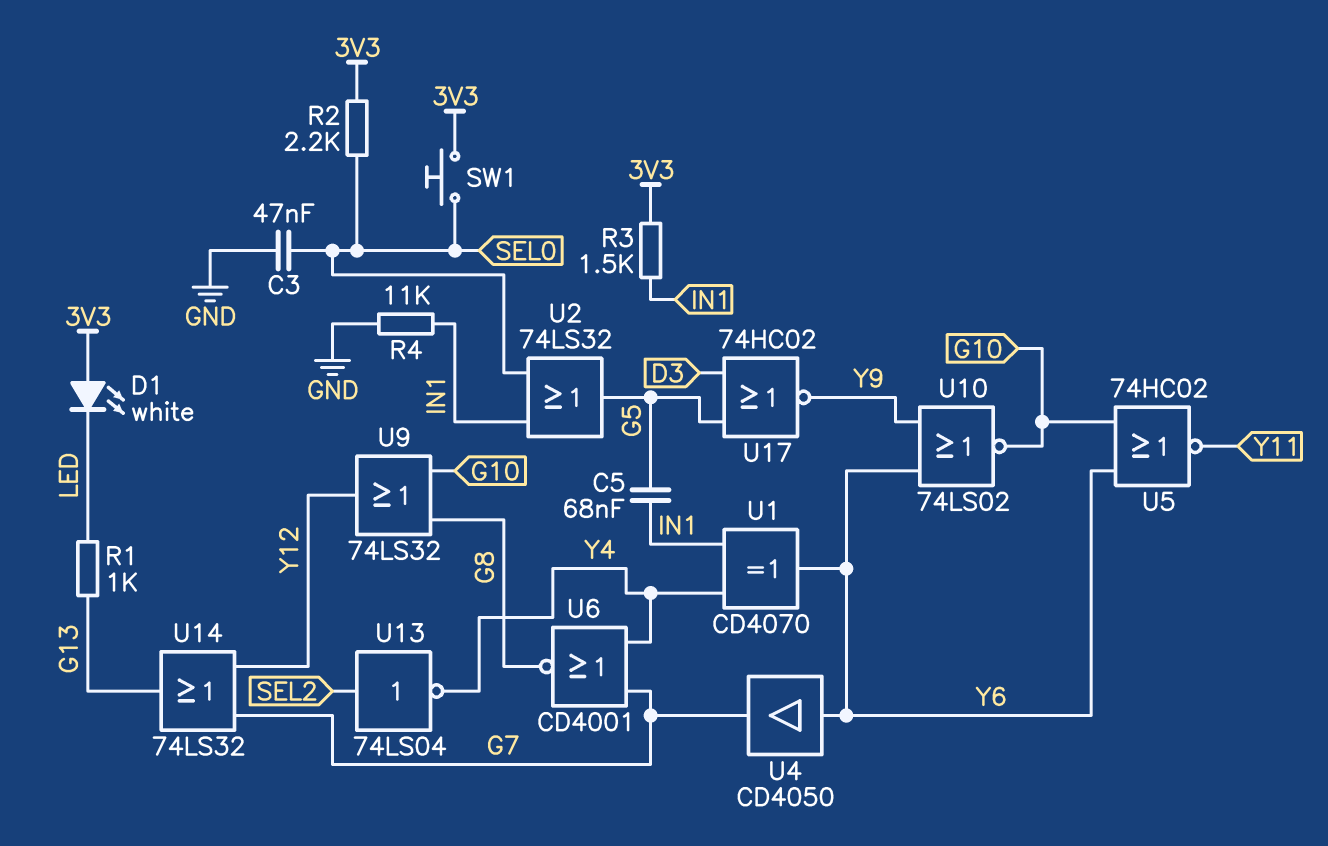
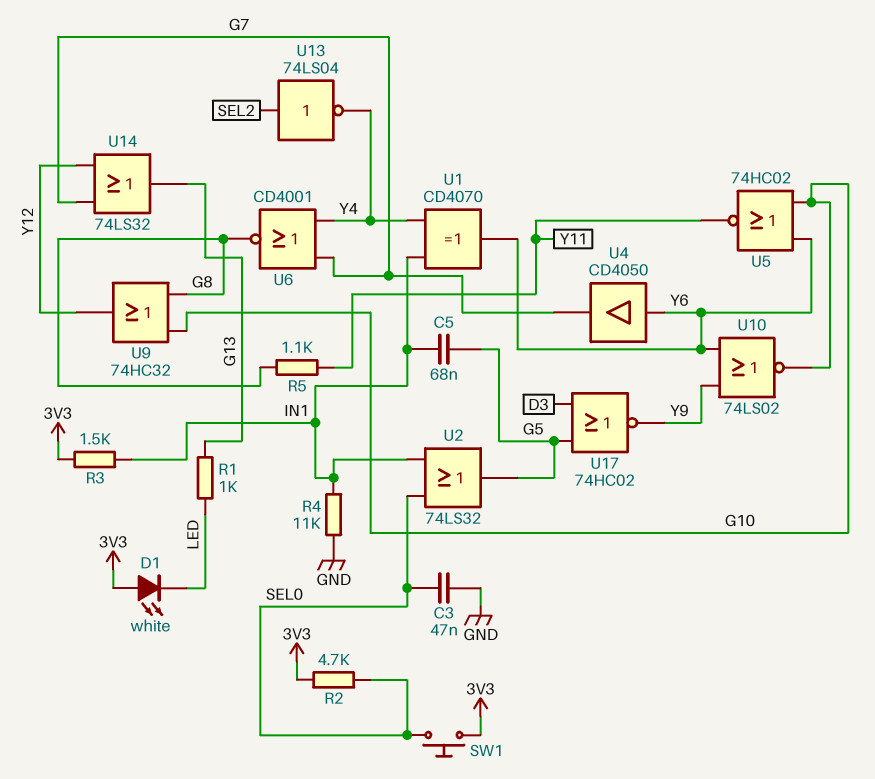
R2: 2.2k (3V3, SEL0) -> 4.7k (3V3, SEL0)
R5: none -> 1.1k (G8, Y11)
U9: OR 74LS32 (in G8, in G10, out Y12) -> OR 74HC32 (in G8, in G10, out Y12)

